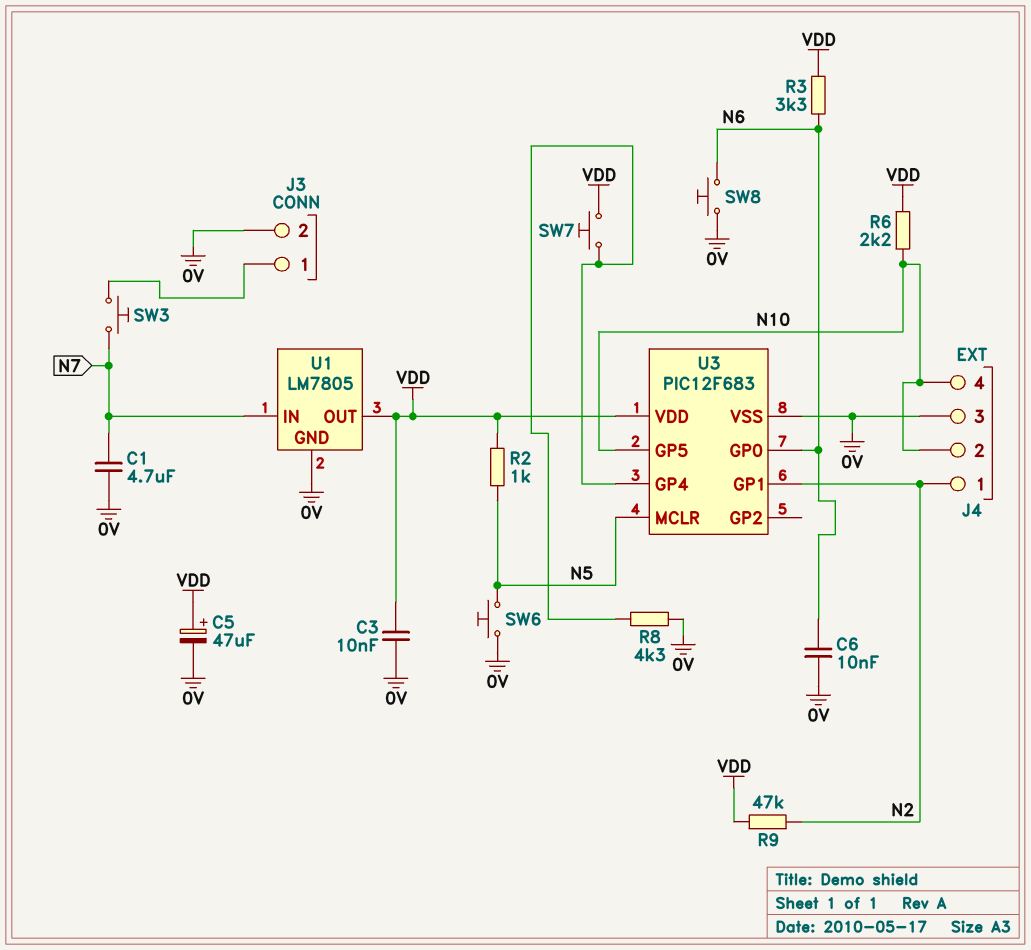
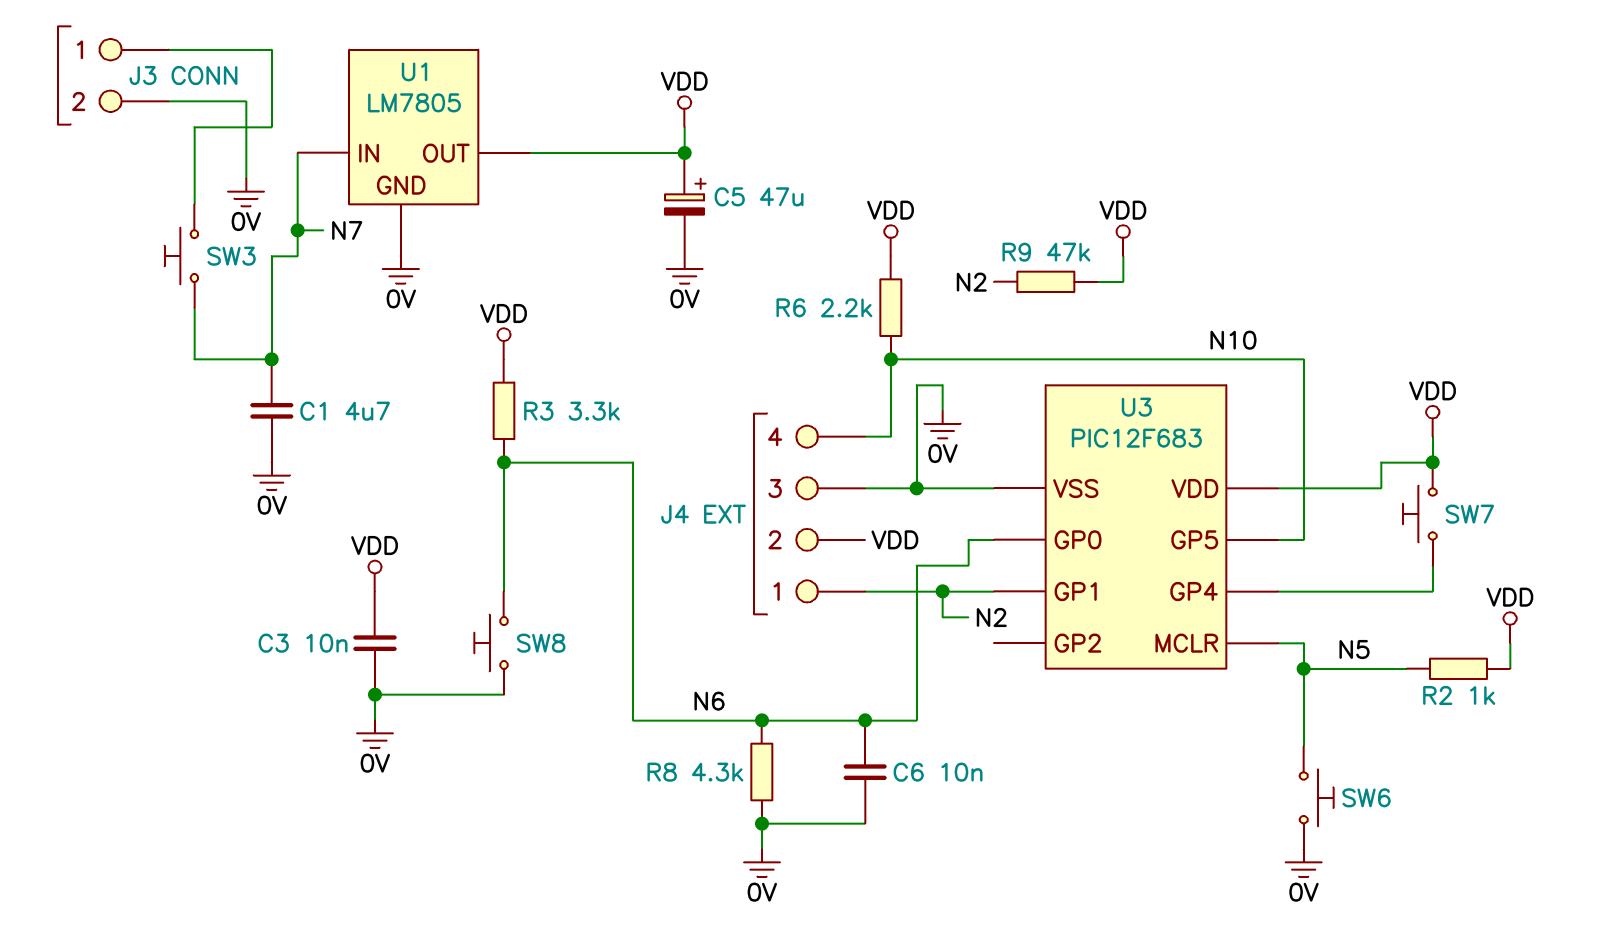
J4 pin 2: N10 -> VDD
R8: 4.3k (0V, U3/GP4) -> 4.3k (0V, N6)

